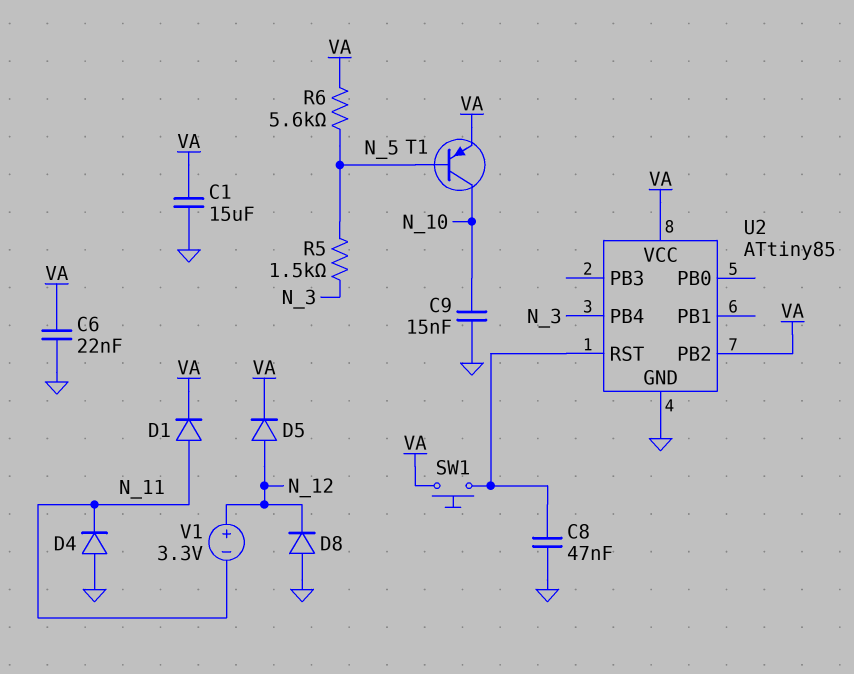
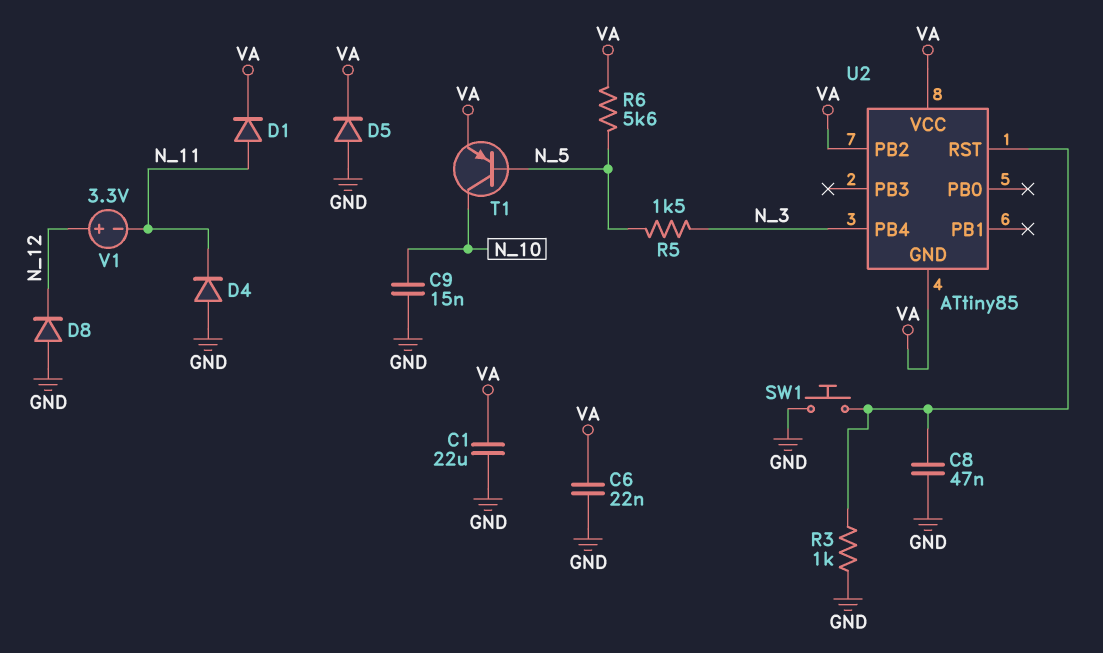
C1: 15uF (GND, VA) -> 22uF (GND, VA)
D5: diode (A N_12, K VA) -> diode (A GND, K VA)
R3: none -> 1k (GND, U2/RST)
SW1: button (U2/RST, VA) -> button (GND, U2/RST)
U2 pin GND: GND -> VA

